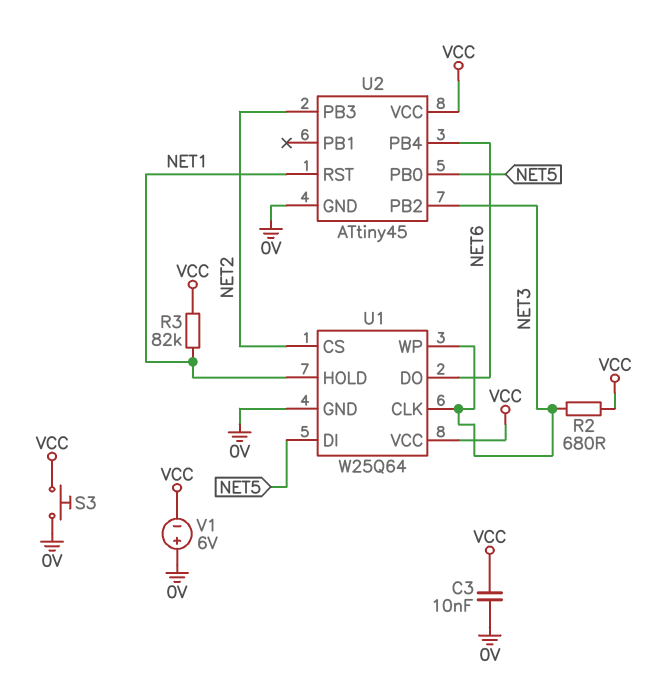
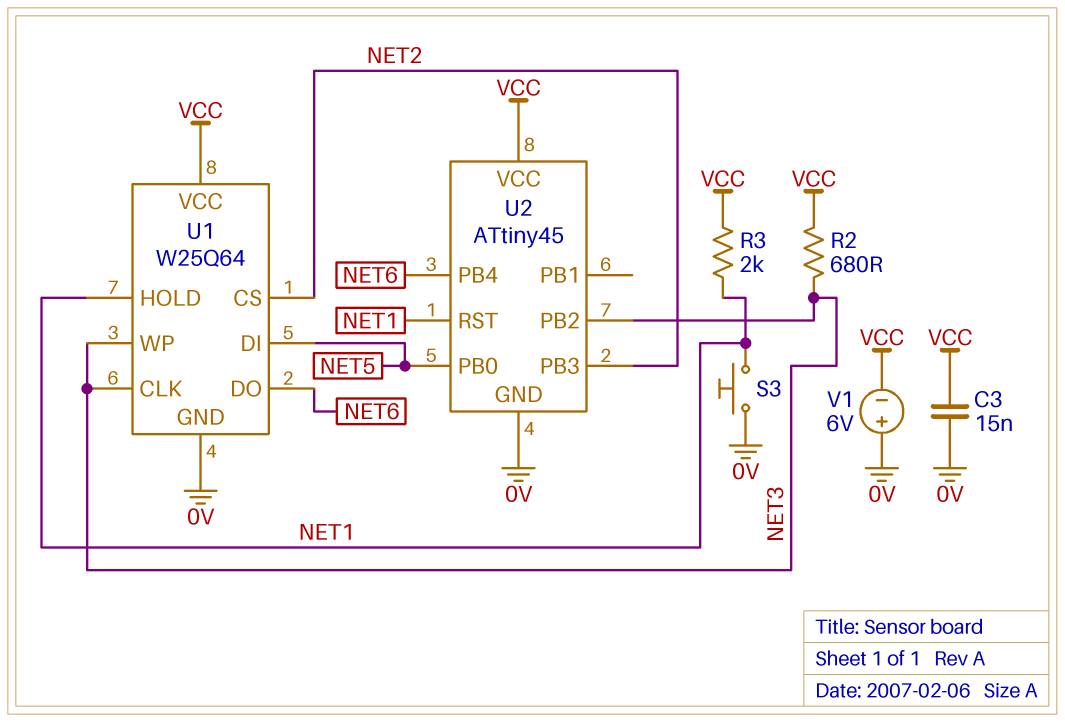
C3: 10nF (0V, VCC) -> 15nF (0V, VCC)
R3: 82k (NET1, VCC) -> 2k (NET1, VCC)
S3: button (0V, VCC) -> button (0V, NET1)

